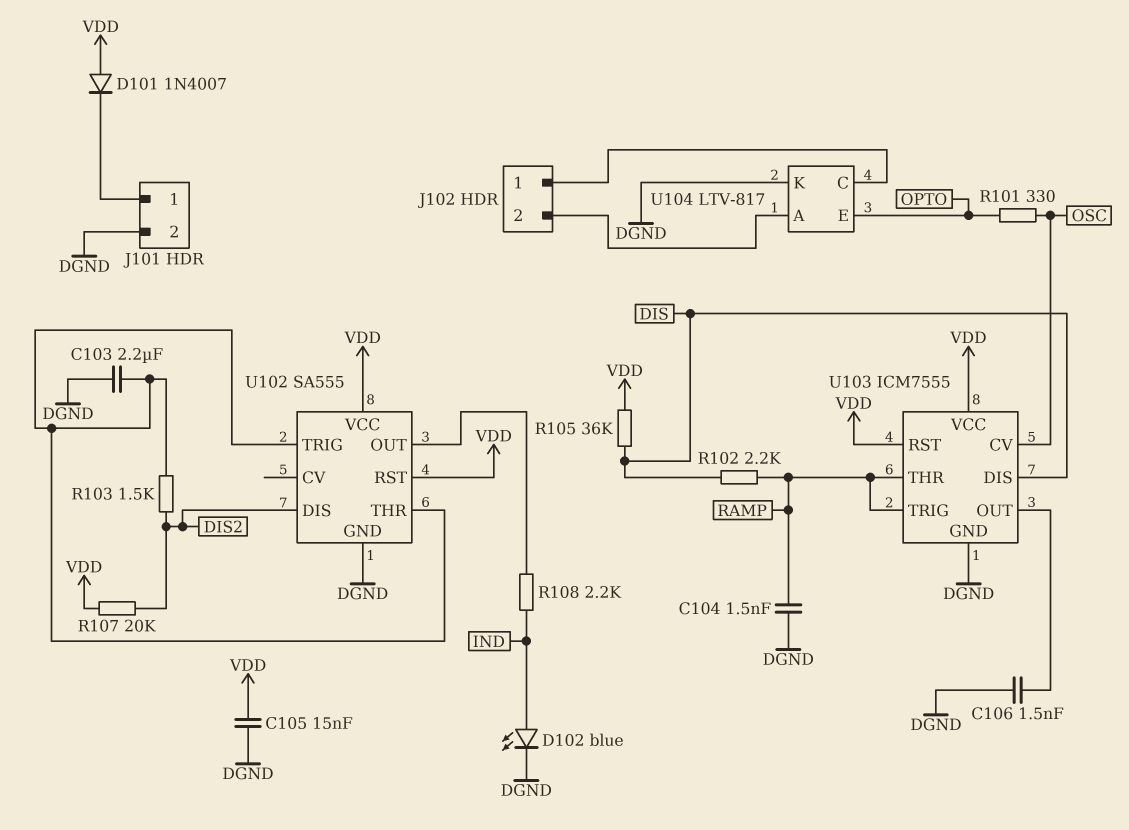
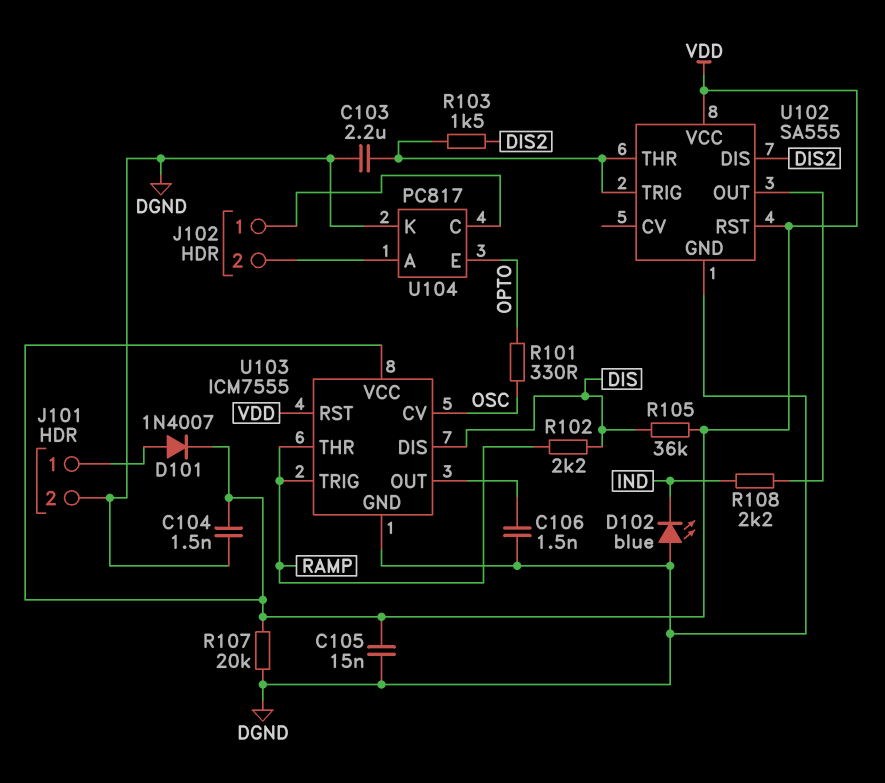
C104: 1.5nF (DGND, RAMP) -> 1.5nF (DGND, VDD)
D101: diode 1N4007 (A VDD, K J101/1) -> diode 1N4007 (A J101/1, K VDD)
D102: LED blue (A IND, K DGND) -> LED blue (A DGND, K IND)
R107: 20k (DIS2, VDD) -> 20k (DGND, VDD)
U104: LTV-817 -> PC817

